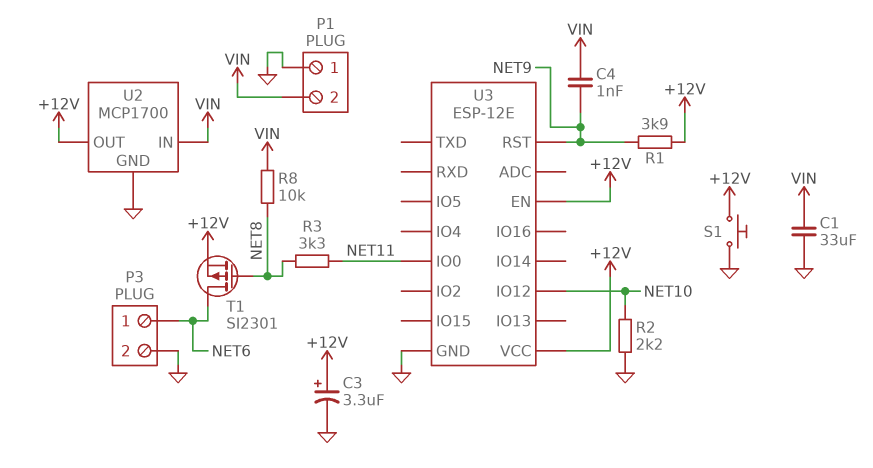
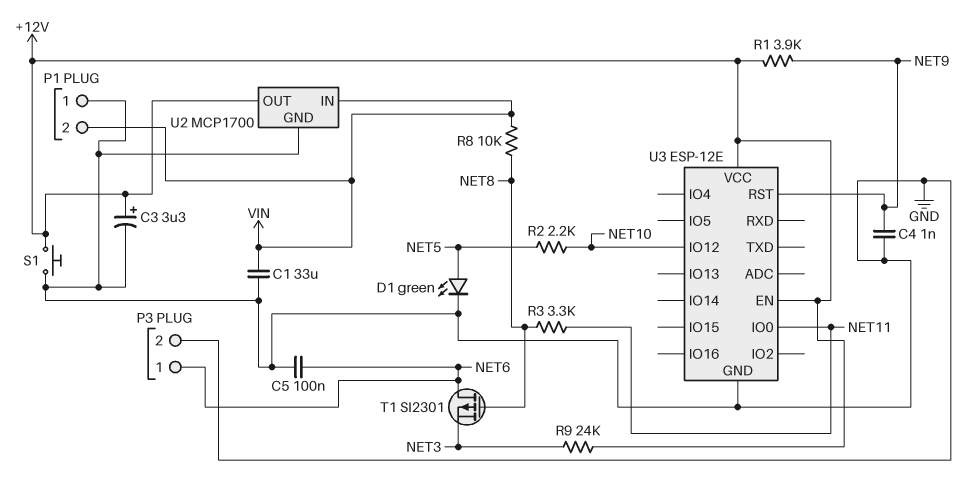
C4: 1nF (NET9, VIN) -> 1nF (GND, NET9)
C5: none -> 100nF (GND, NET6)
D1: none -> LED green (A NET5, K GND)
R2: 2.2k (GND, NET10) -> 2.2k (NET5, NET10)
R9: none -> 24k (+12V, NET3)
T1: PMOS SI2301 (G NET8, D NET6, S +12V) -> PMOS SI2301 (G NET8, D NET6, S NET3)

